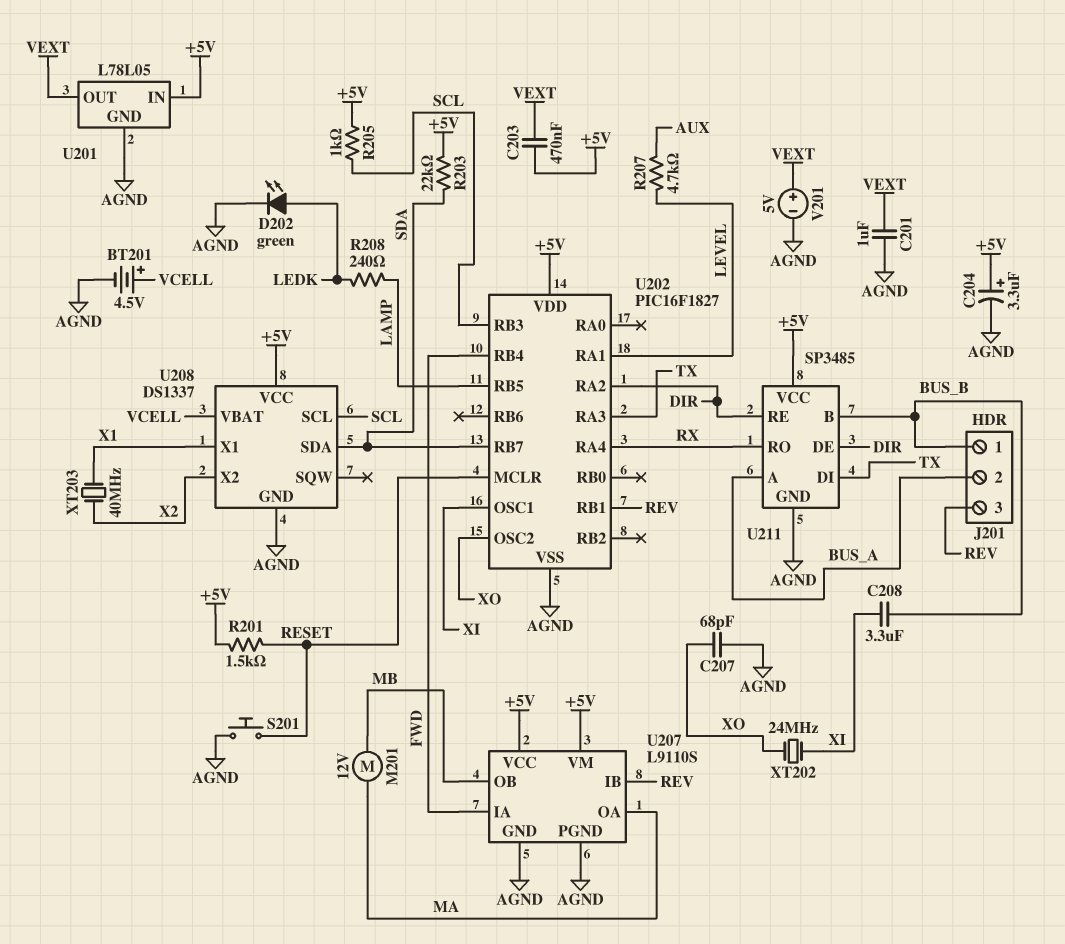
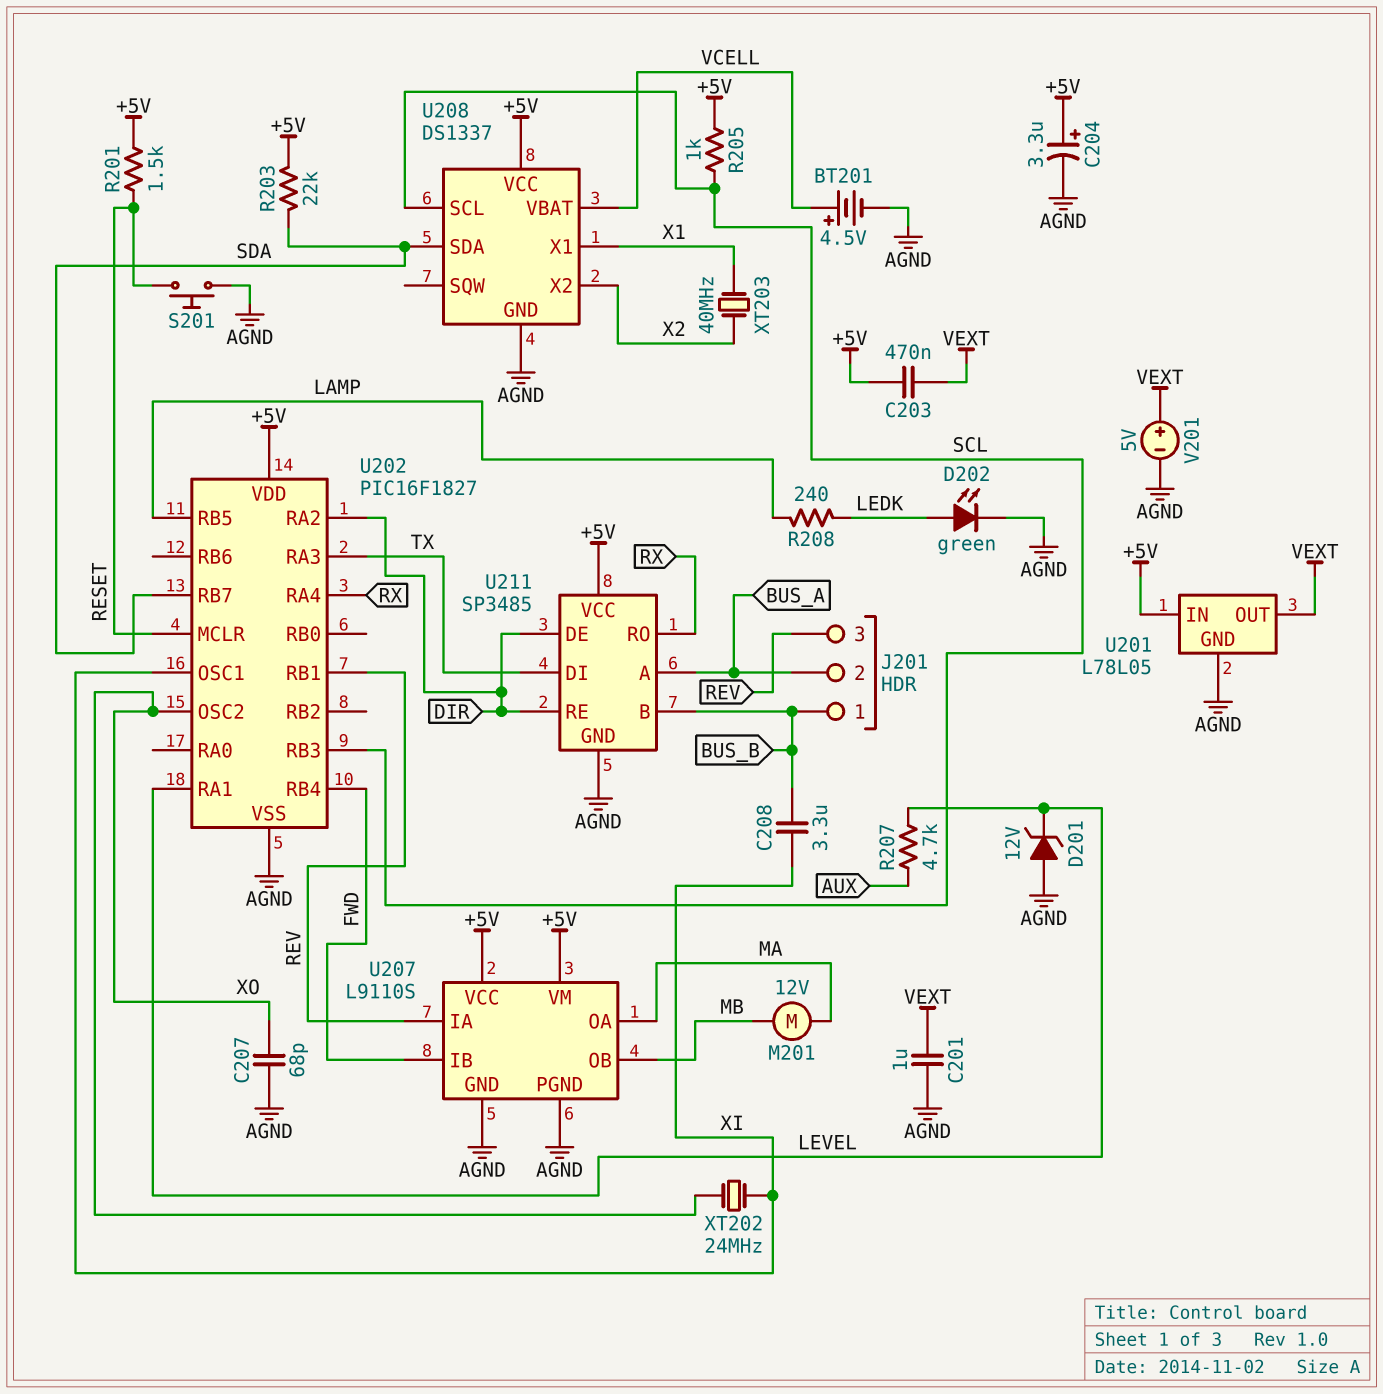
D201: none -> zener 12V (A AGND, K LEVEL)
U207 pin IA: FWD -> REV
U207 pin IB: REV -> FWD

